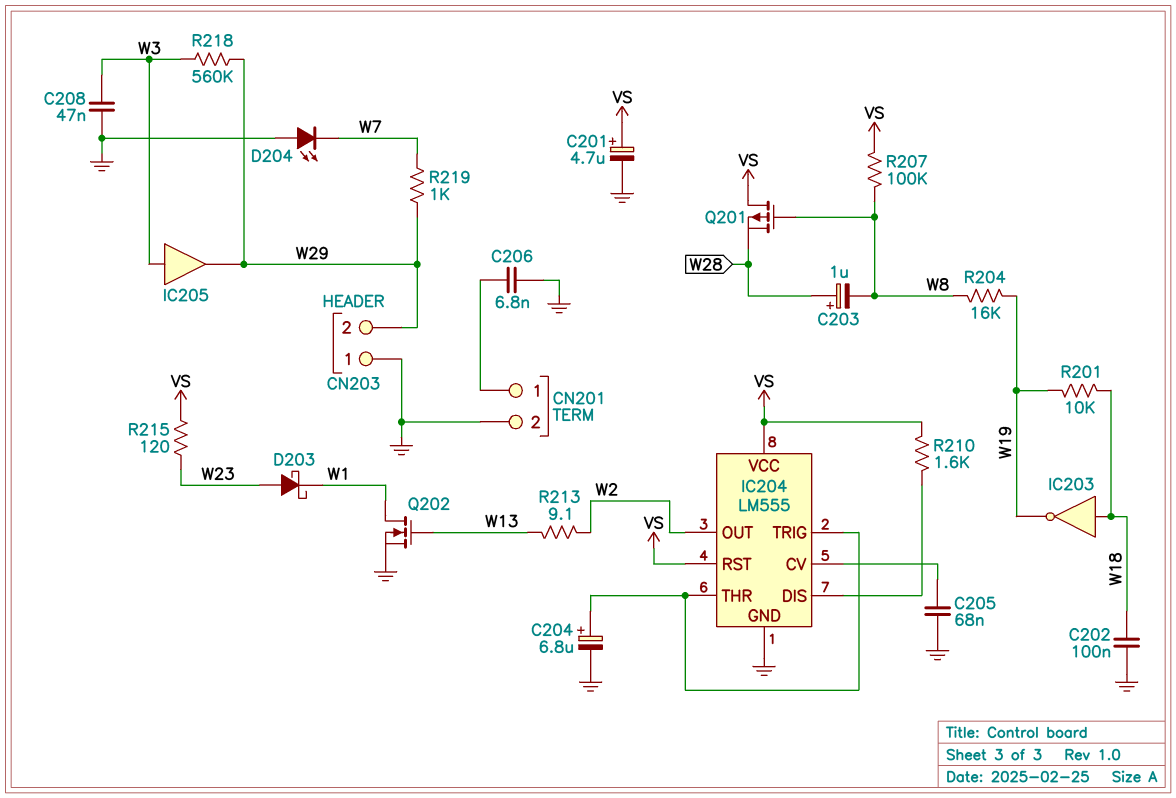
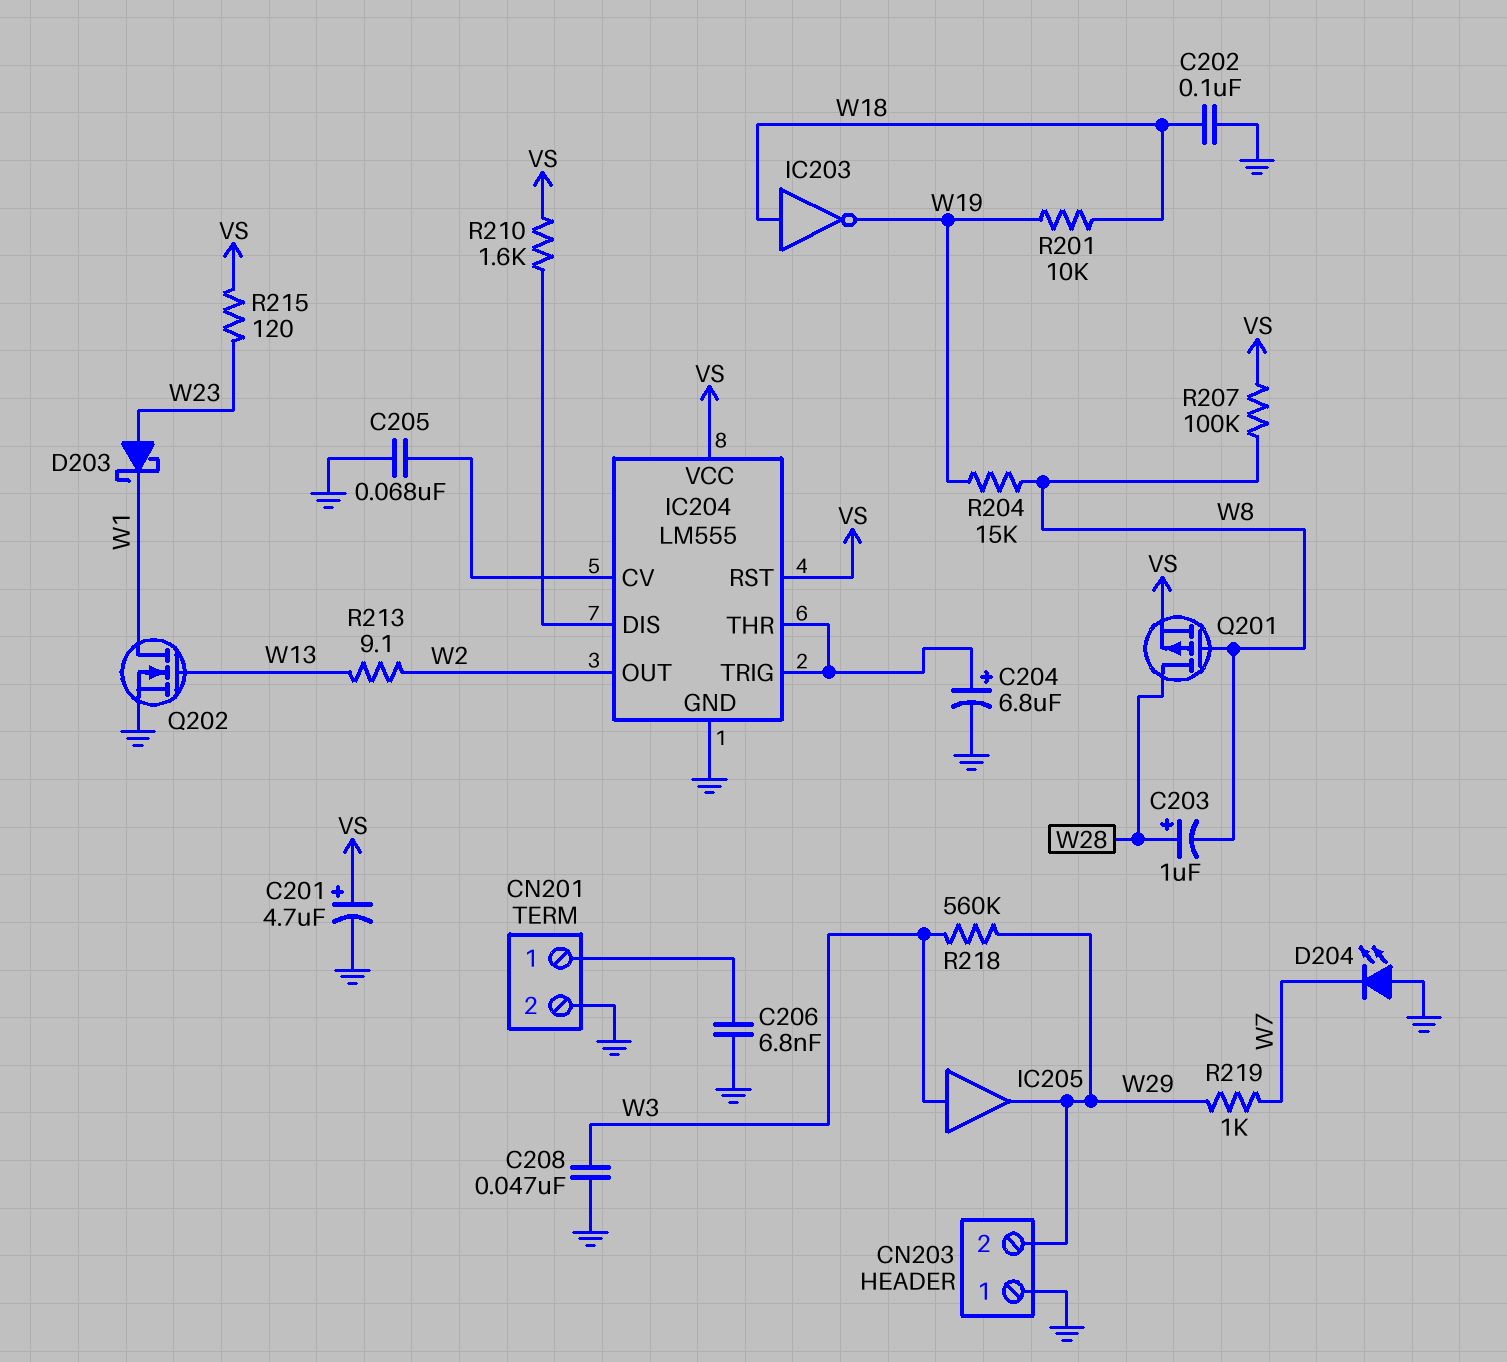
Q201: PMOS (G W8, D VS, S W28) -> PMOS (G W8, D W28, S VS)
R204: 16k (W8, W19) -> 15k (W8, W19)

